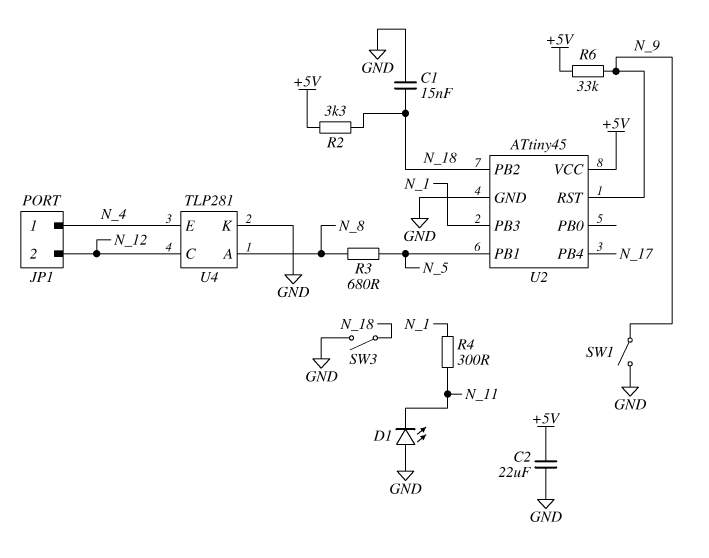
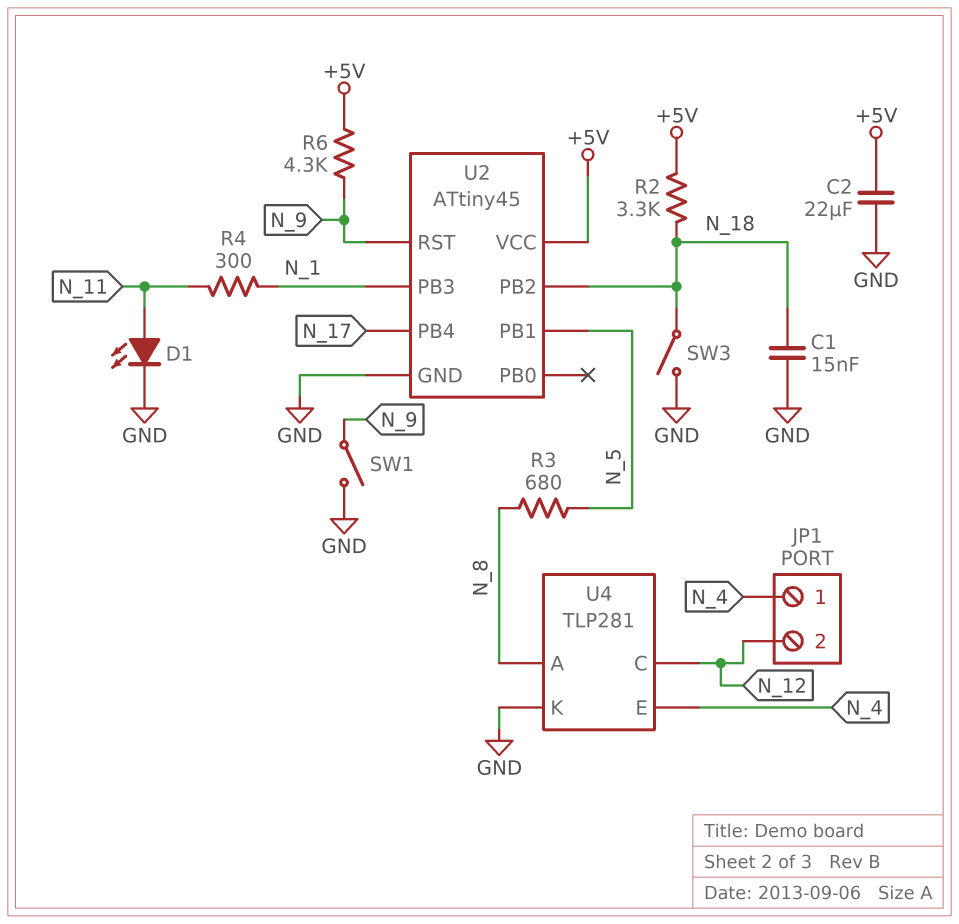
D1: LED (A GND, K N_11) -> LED (A N_11, K GND)
R6: 33k (+5V, N_9) -> 4.3k (+5V, N_9)

